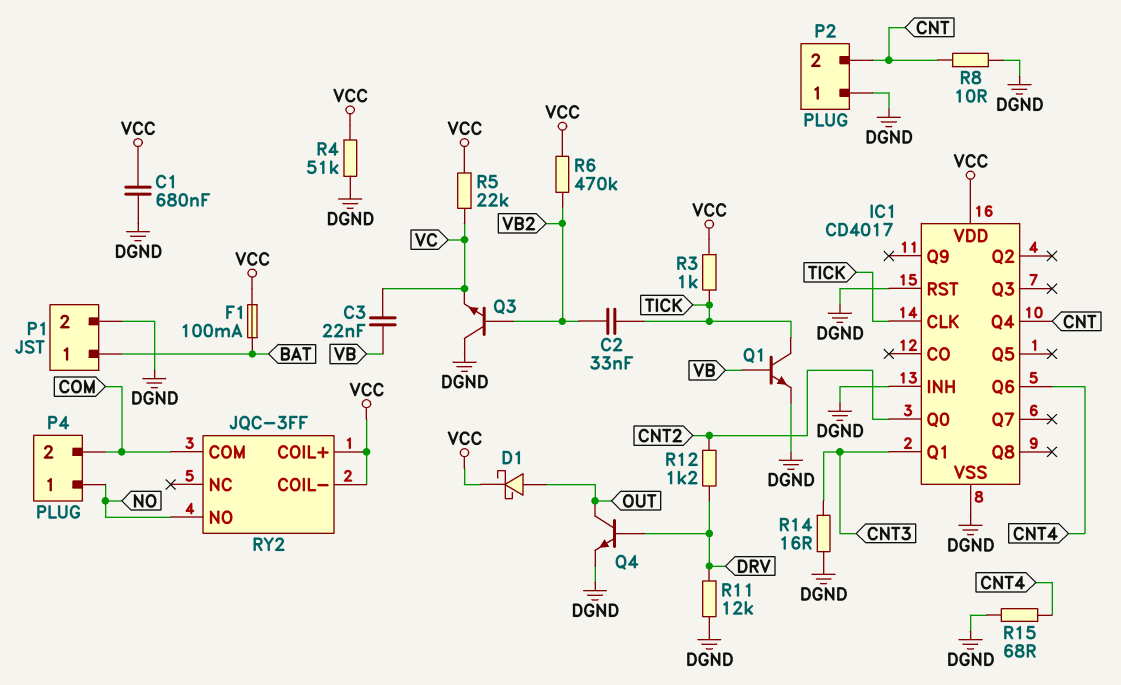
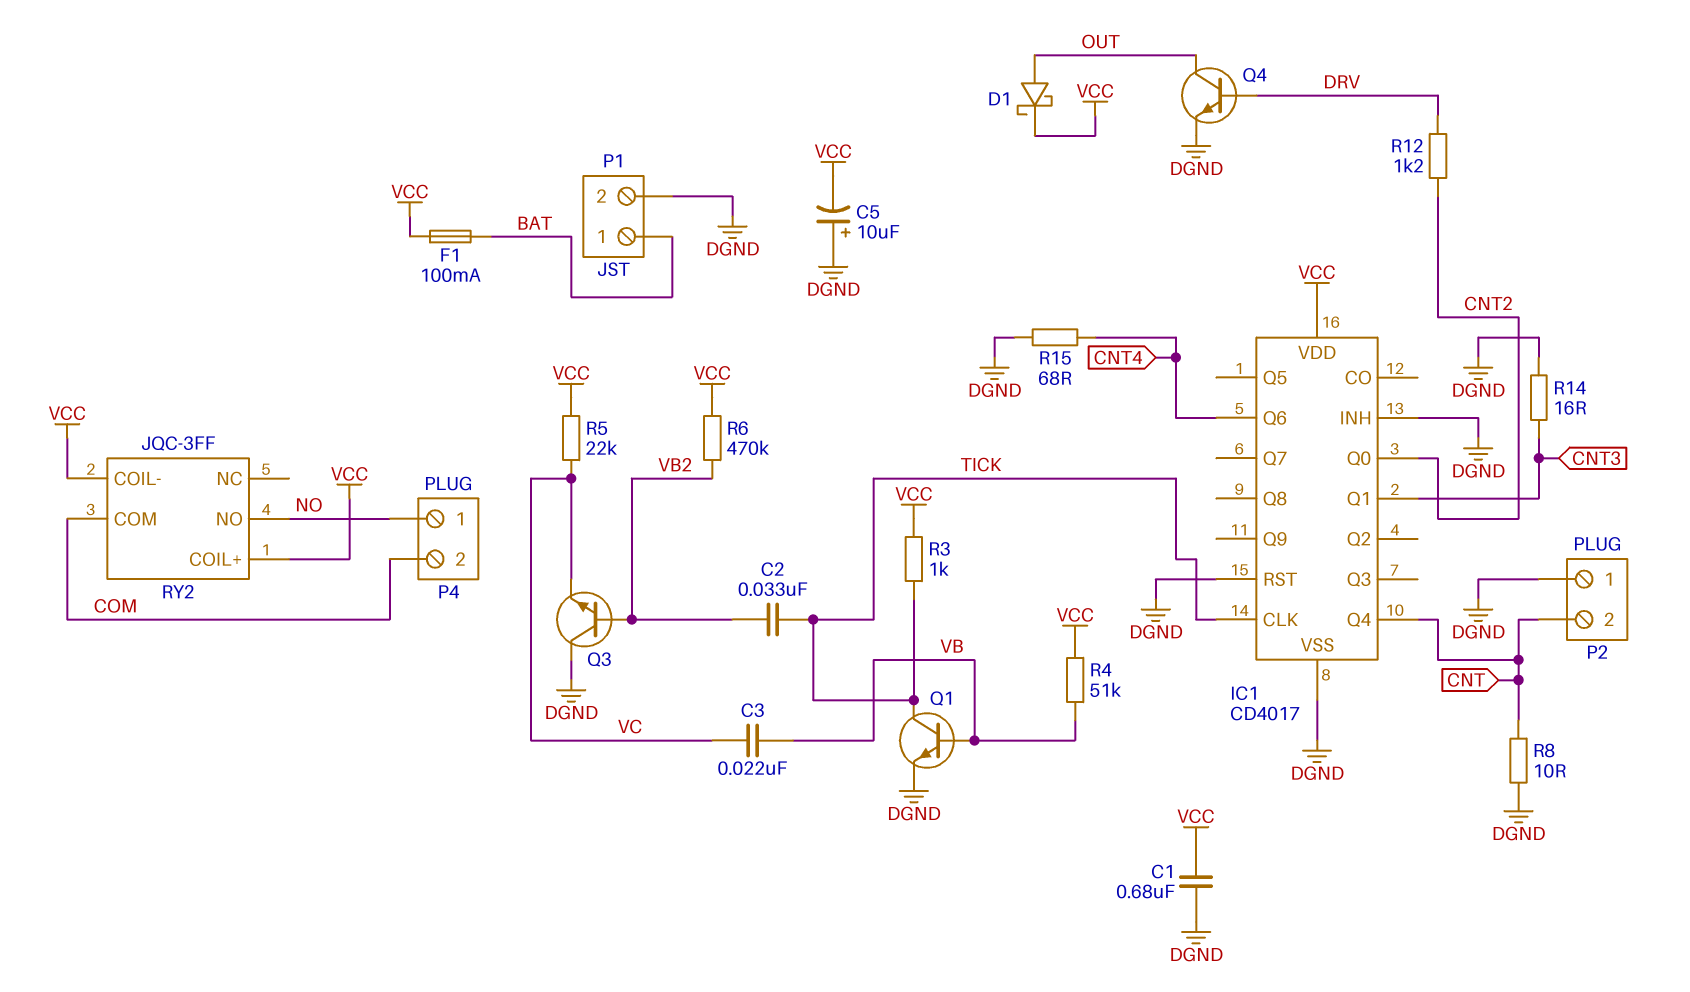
C5: none -> 10uF (plus DGND, minus VCC)
R4: 51k (DGND, VCC) -> 51k (VB, VCC)
R11: 12k (DGND, DRV) -> none

